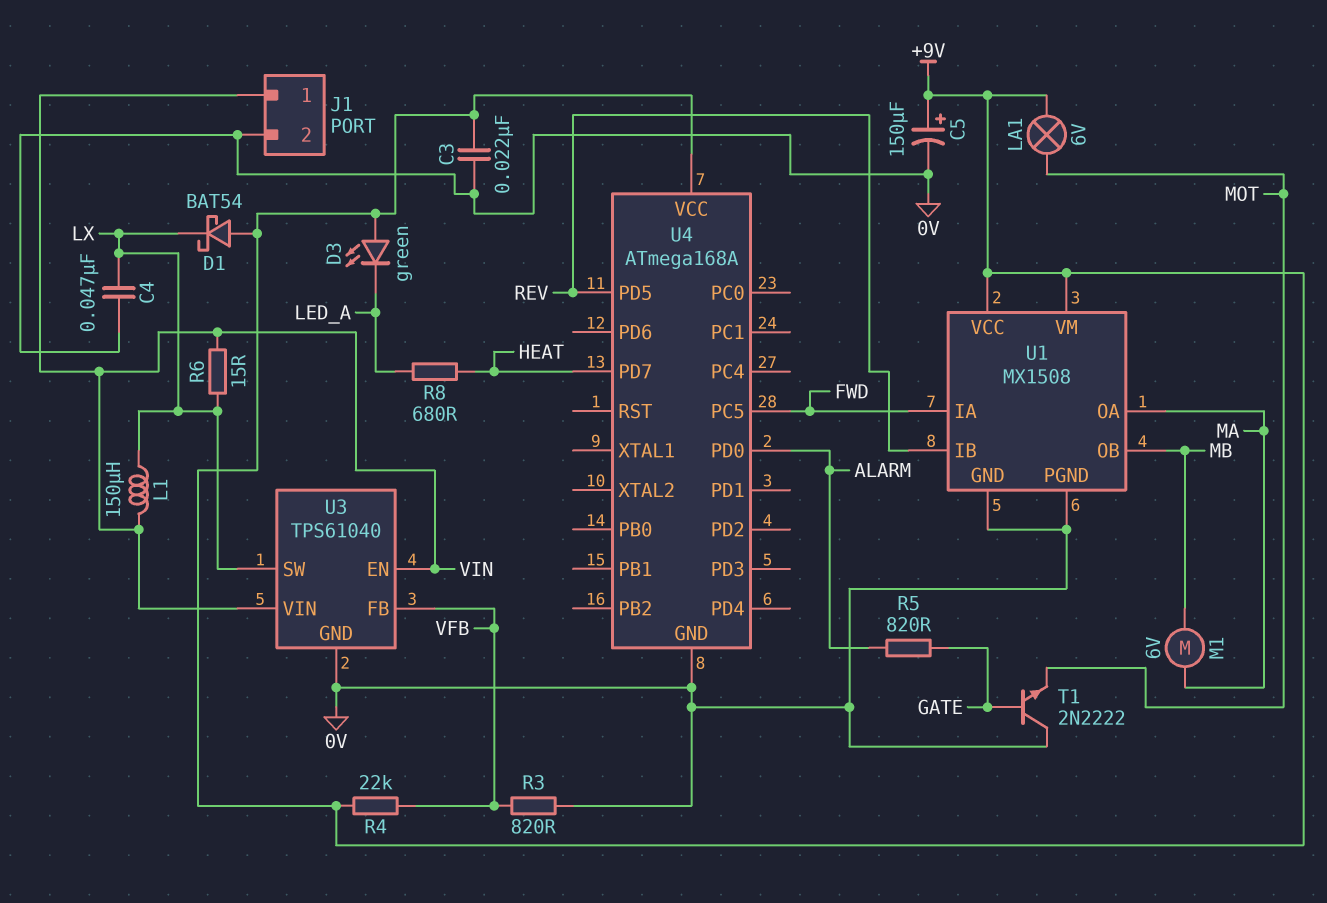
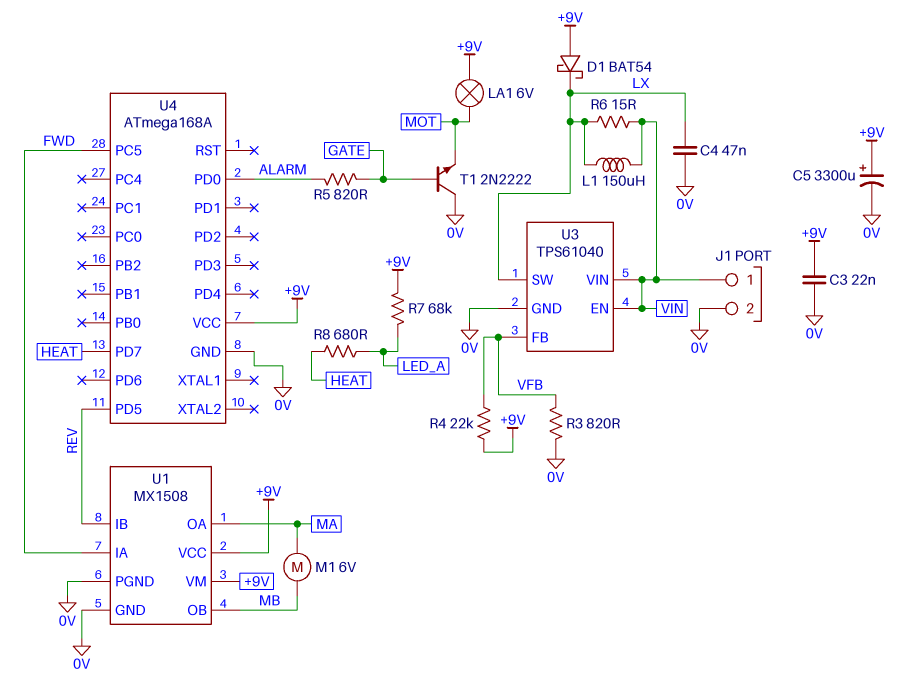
C5: 150uF (plus +9V, minus 0V) -> 3300uF (plus +9V, minus 0V)
D3: LED green (A +9V, K LED_A) -> none
R7: none -> 68k (+9V, LED_A)

